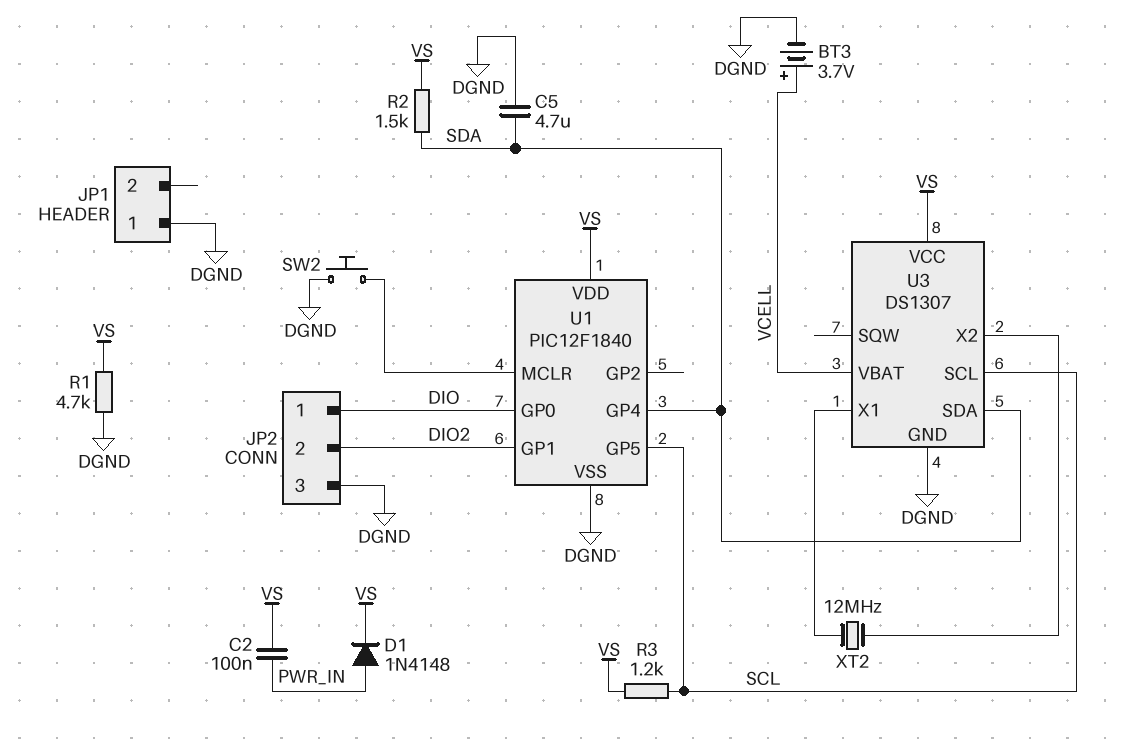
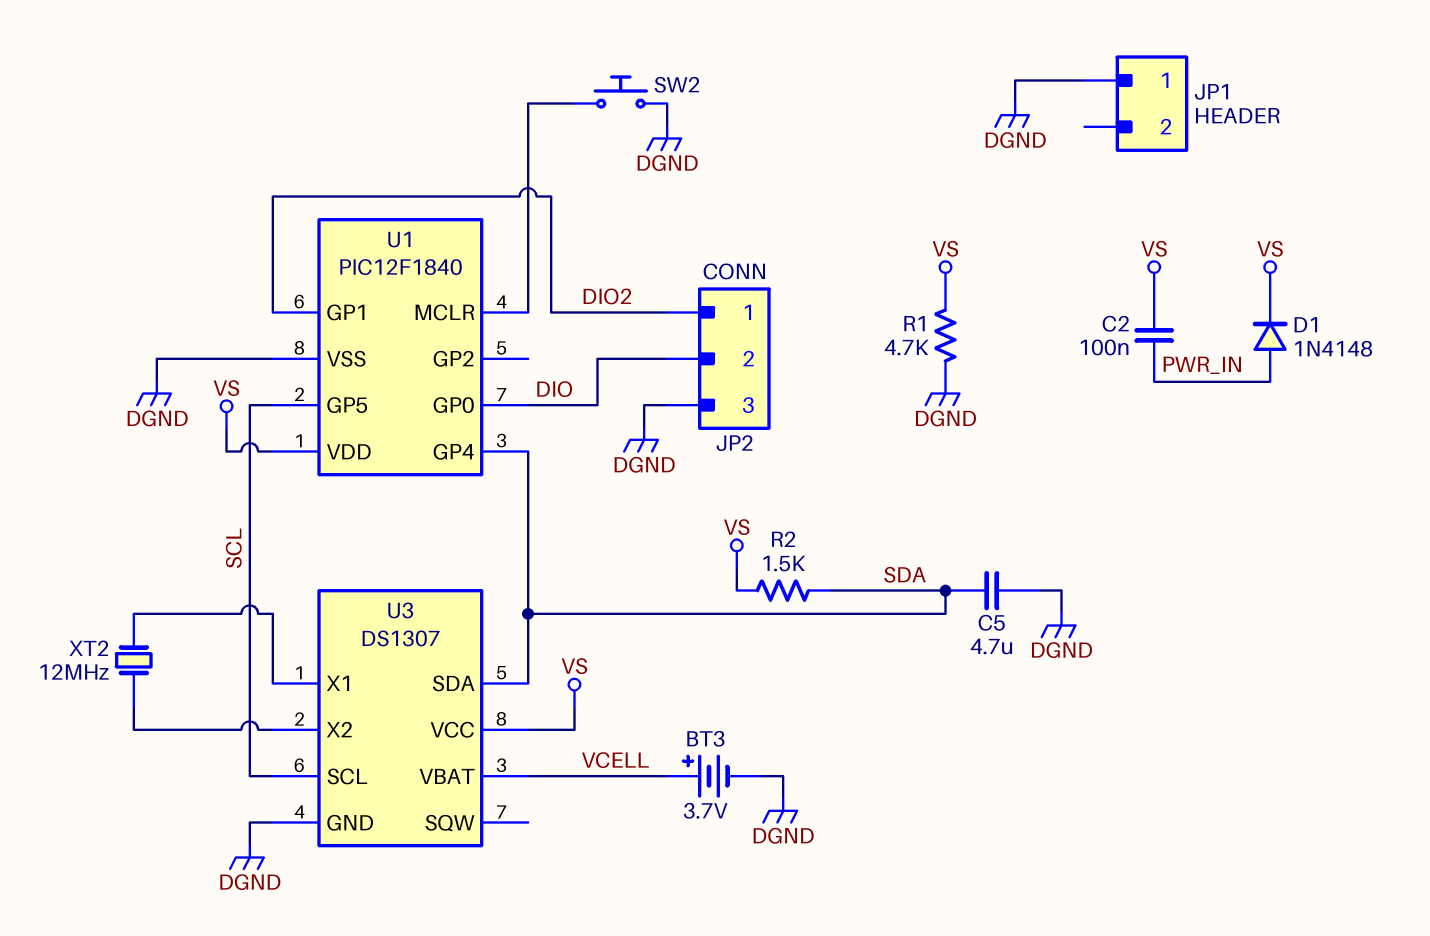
JP2 pin 1: DIO -> DIO2
JP2 pin 2: DIO2 -> DIO
R3: 1.2k (SCL, VS) -> none

